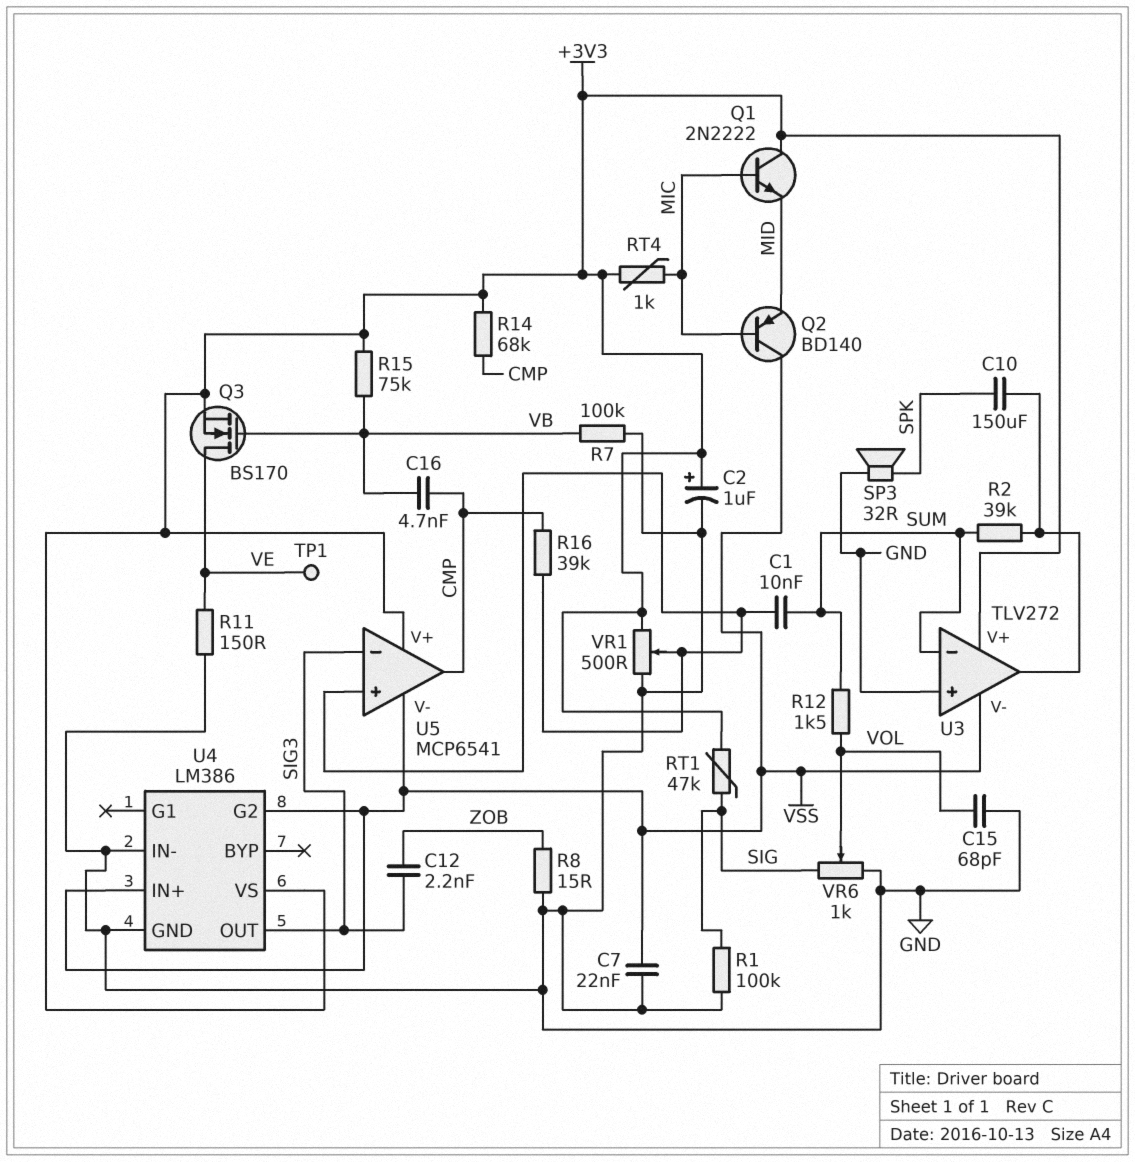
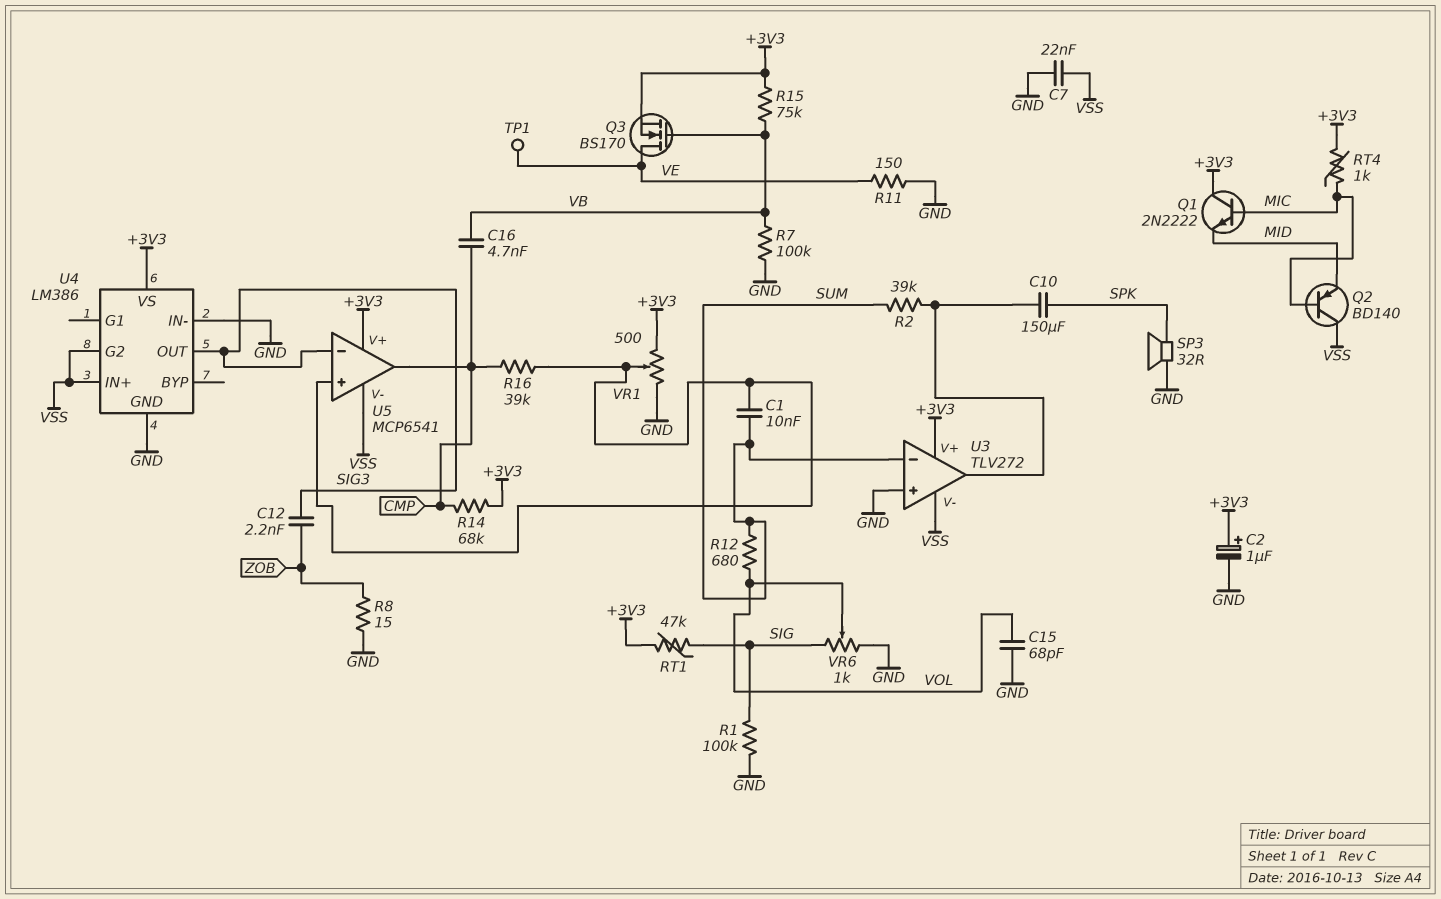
R12: 1.5k (SUM, VOL) -> 680 (SUM, VOL)

